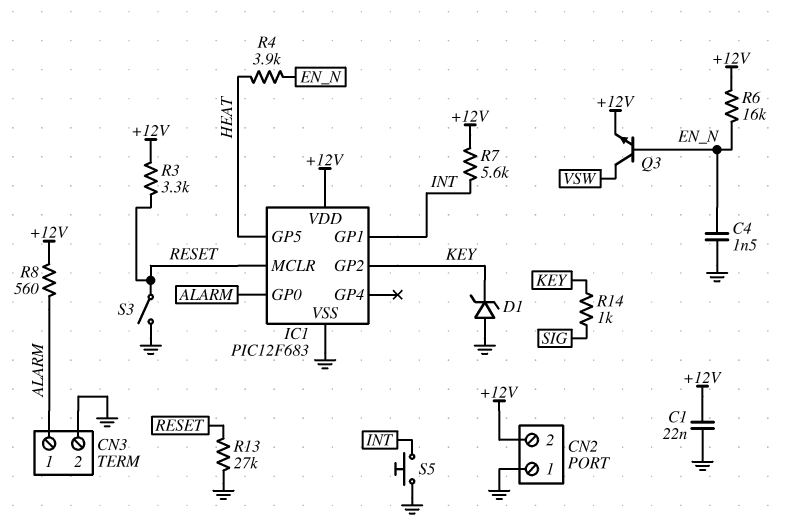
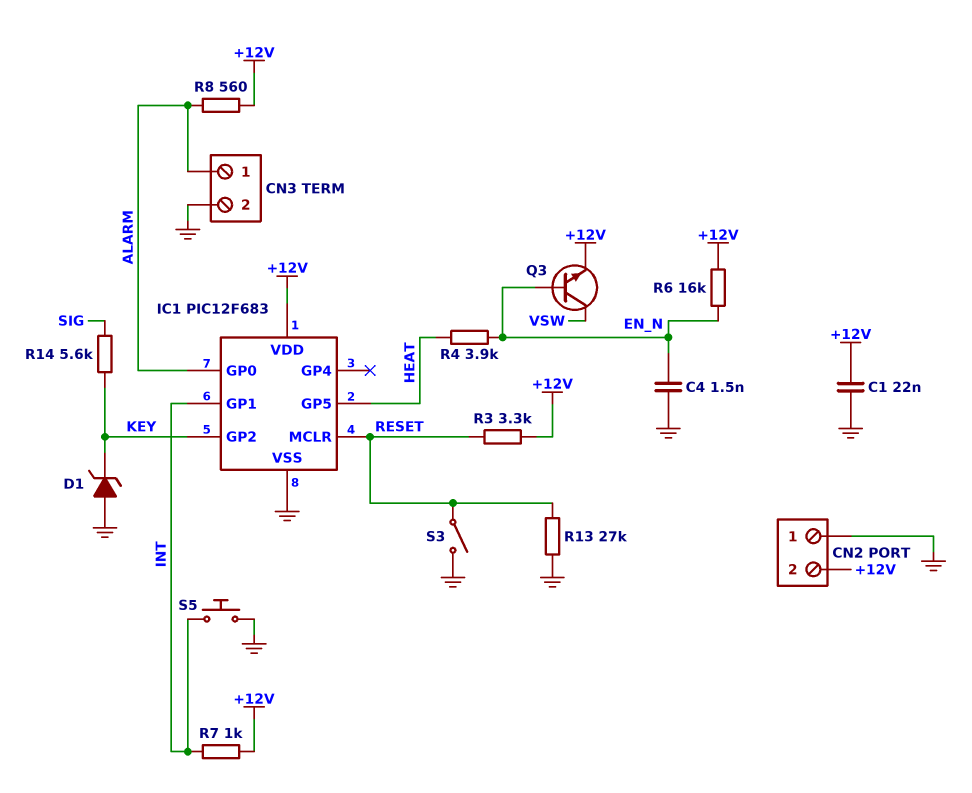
R7: 5.6k (+12V, INT) -> 1k (+12V, INT)
R14: 1k (KEY, SIG) -> 5.6k (KEY, SIG)

